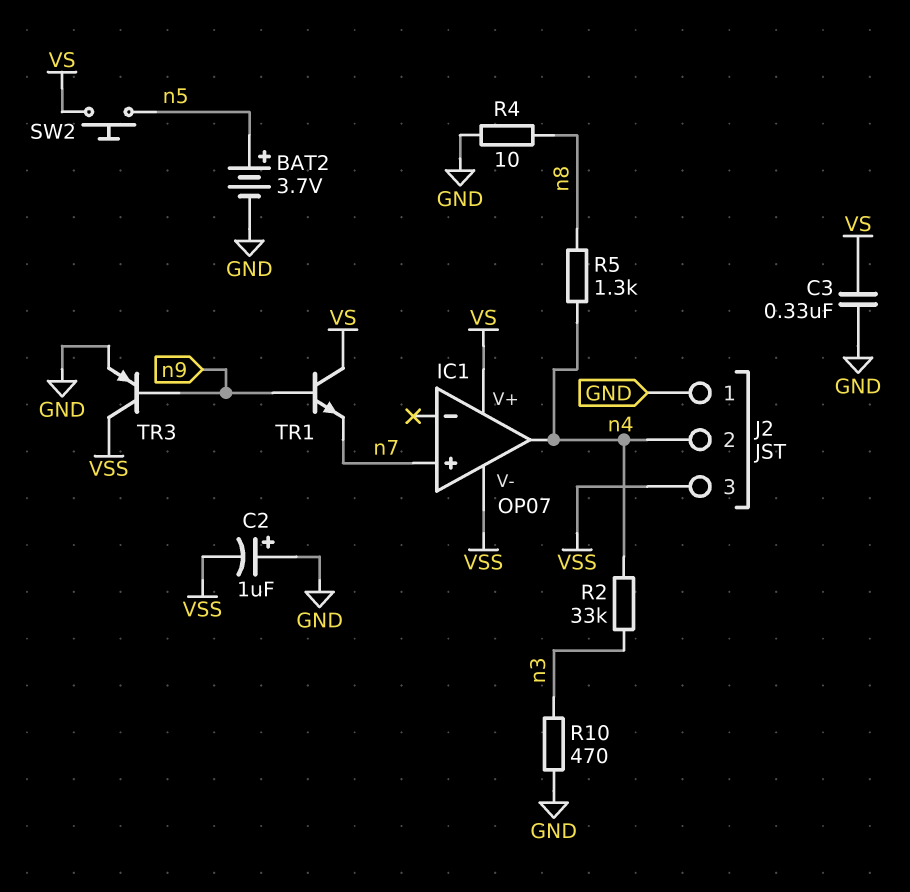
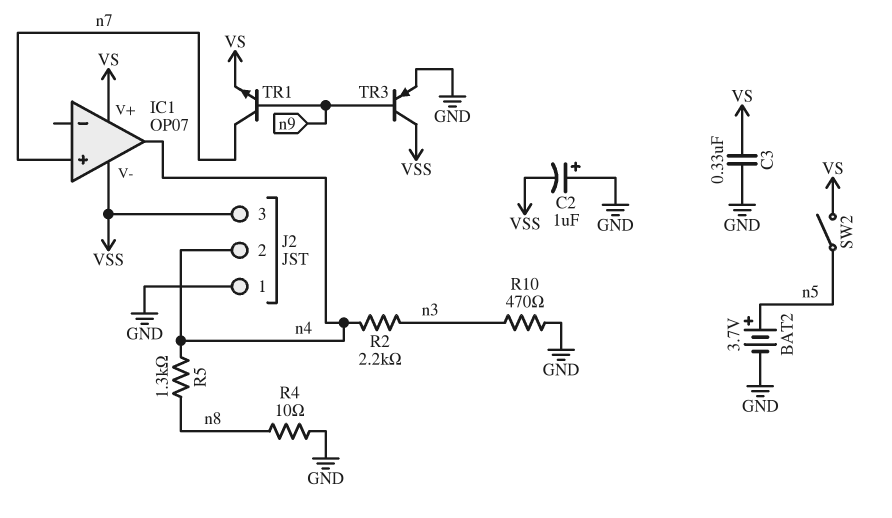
R2: 33k (n3, n4) -> 2.2k (n3, n4)
SW2: button (VS, n5) -> switch (VS, n5)
TR1: NPN (B n9, C VS, E n7) -> NPN (B n9, C n7, E VS)

